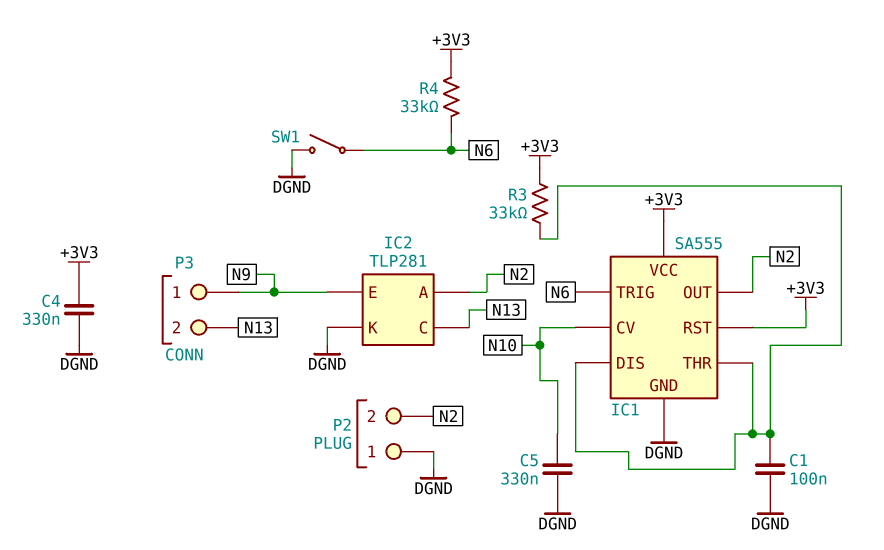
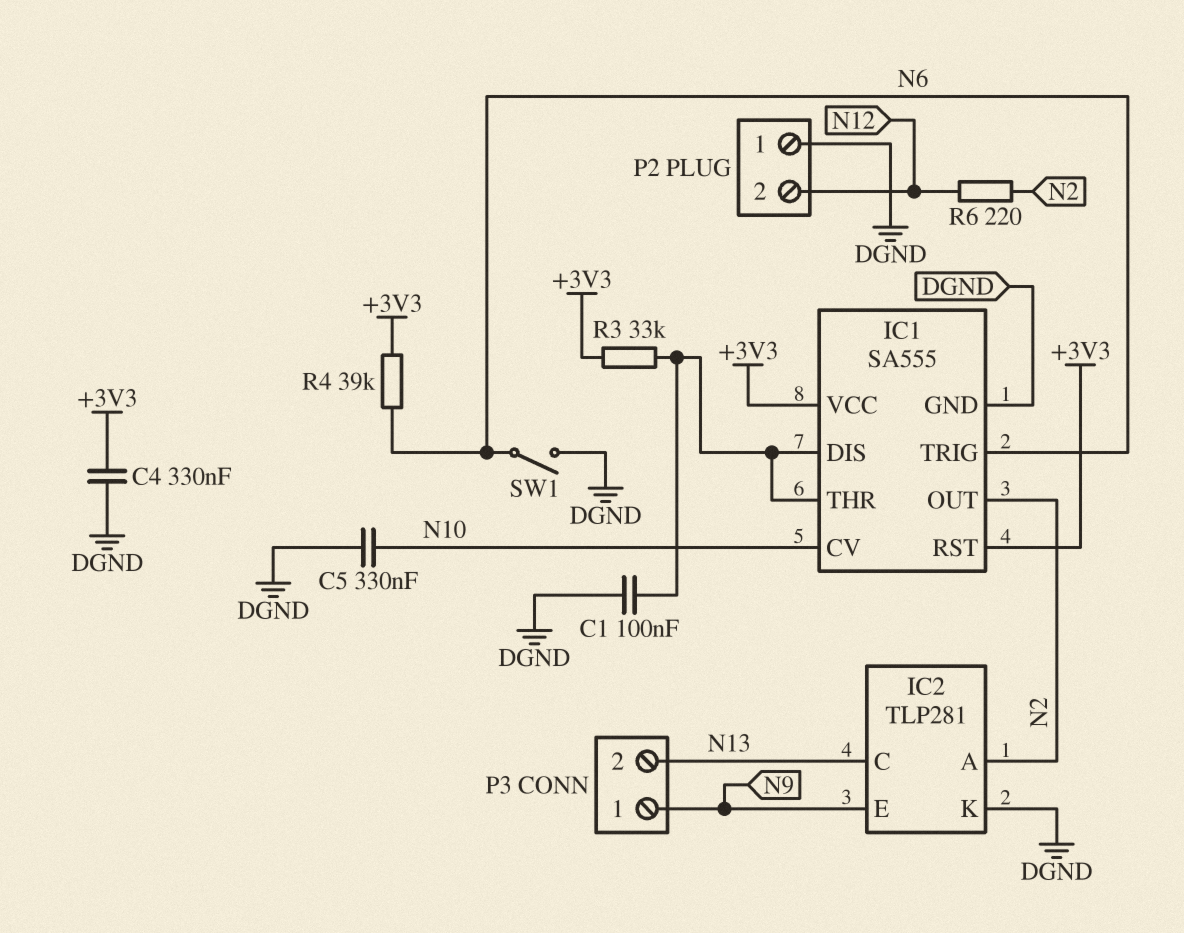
P2 pin 2: N2 -> N12
R4: 33k (+3V3, N6) -> 39k (+3V3, N6)
R6: none -> 220 (N2, N12)

